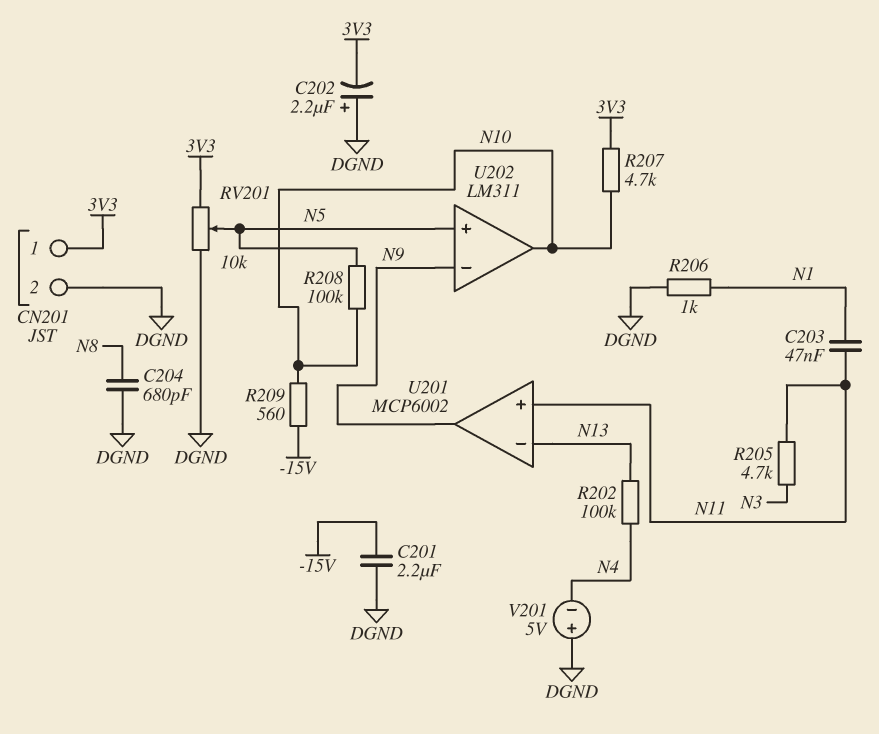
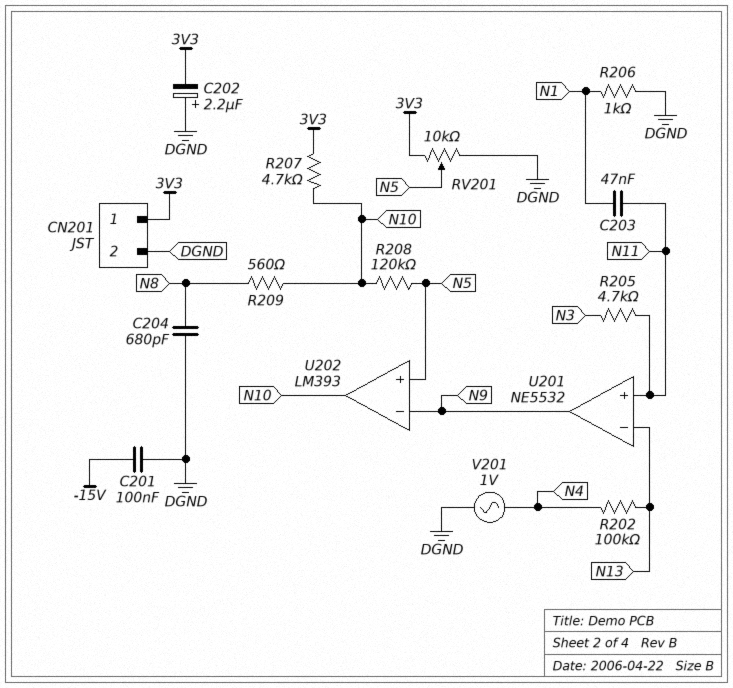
C201: 2.2uF (-15V, DGND) -> 100nF (-15V, DGND)
R208: 100k (N5, N10) -> 120k (N5, N10)
R209: 560 (-15V, N10) -> 560 (N8, N10)
U201: MCP6002 -> NE5532
U202: LM311 -> LM393
V201: 5V (plus DGND, minus N4) -> AC 1V (DGND, N4)

